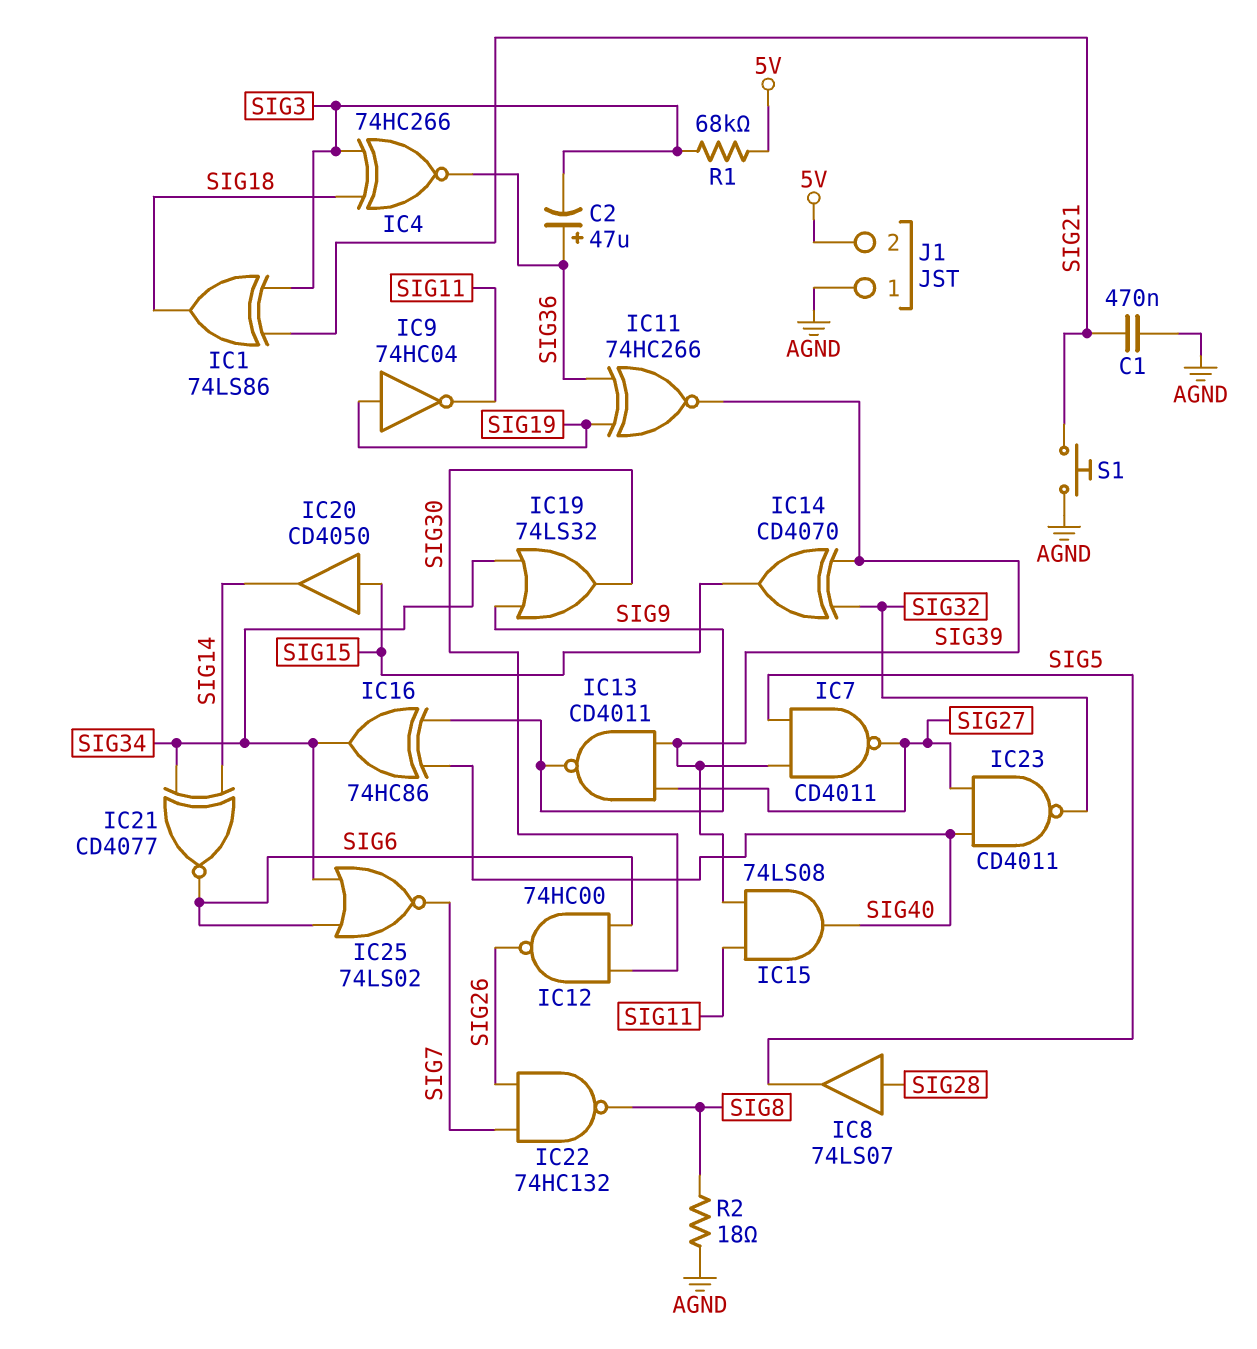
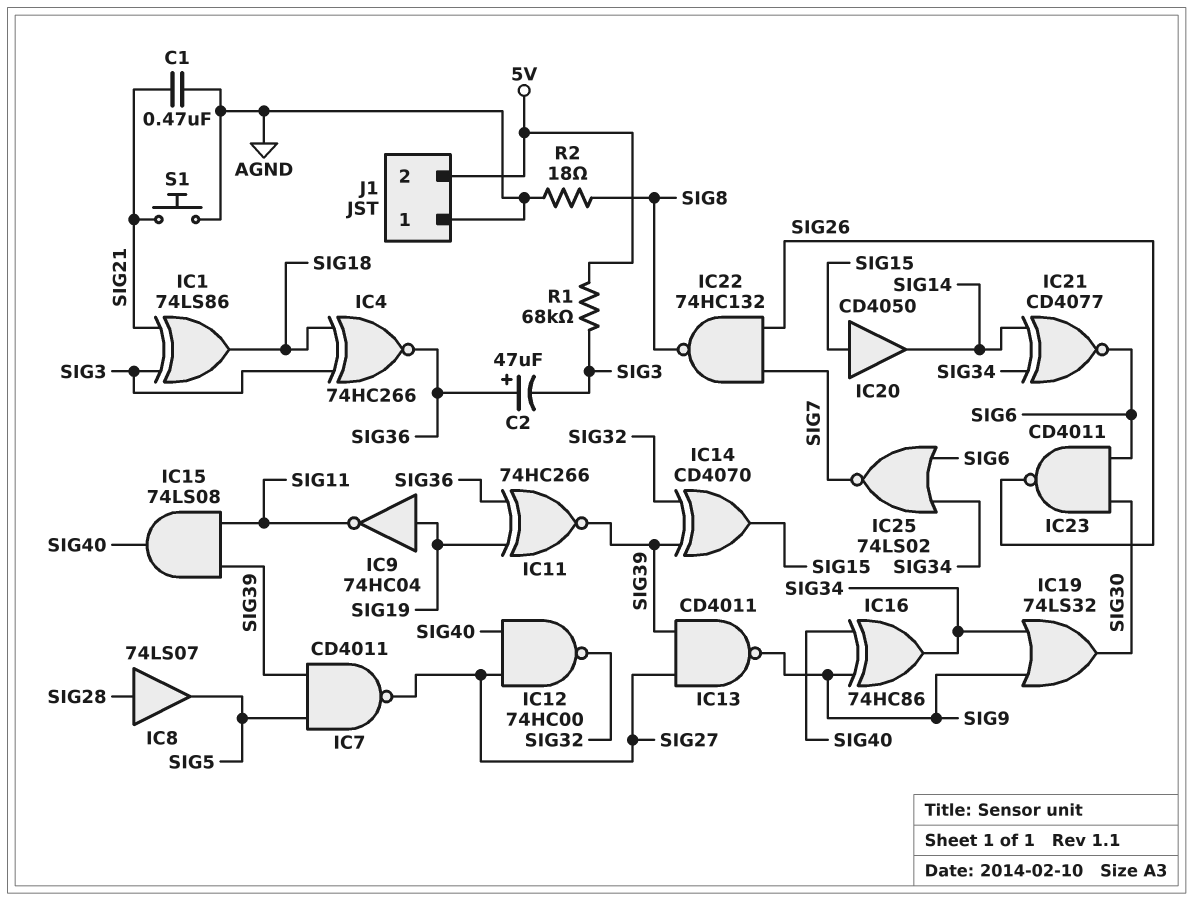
IC12: NAND 74HC00 (in SIG6, in SIG30, out SIG26) -> NAND 74HC00 (in SIG27, in SIG40, out SIG32)
IC23: NAND CD4011 (in SIG27, in SIG40, out SIG32) -> NAND CD4011 (in SIG6, in SIG30, out SIG26)

